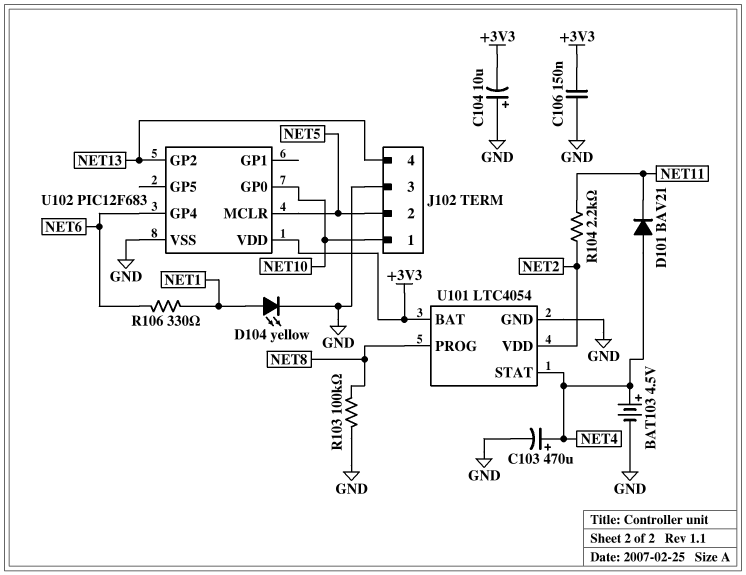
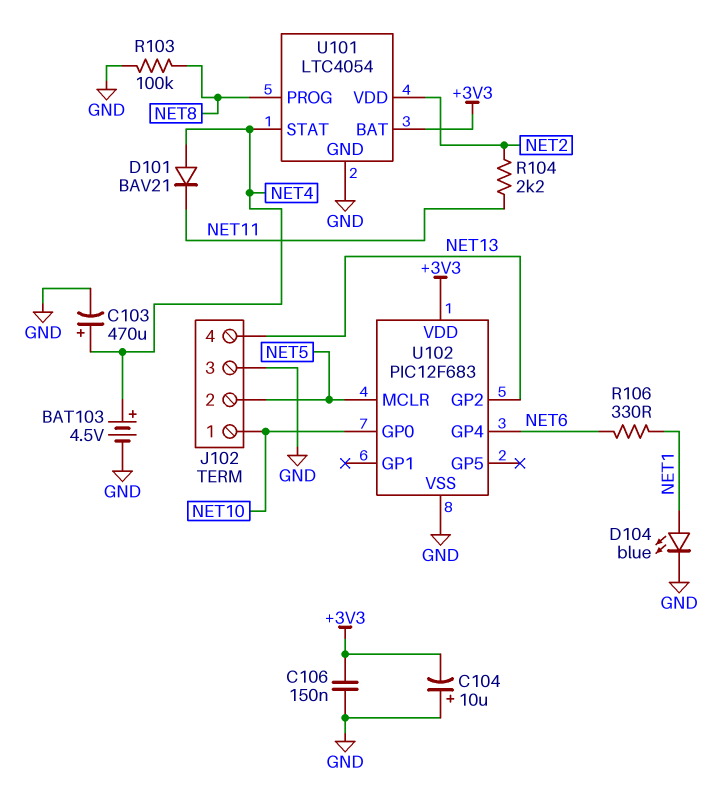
D104: LED yellow (A NET1, K GND) -> LED blue (A NET1, K GND)

